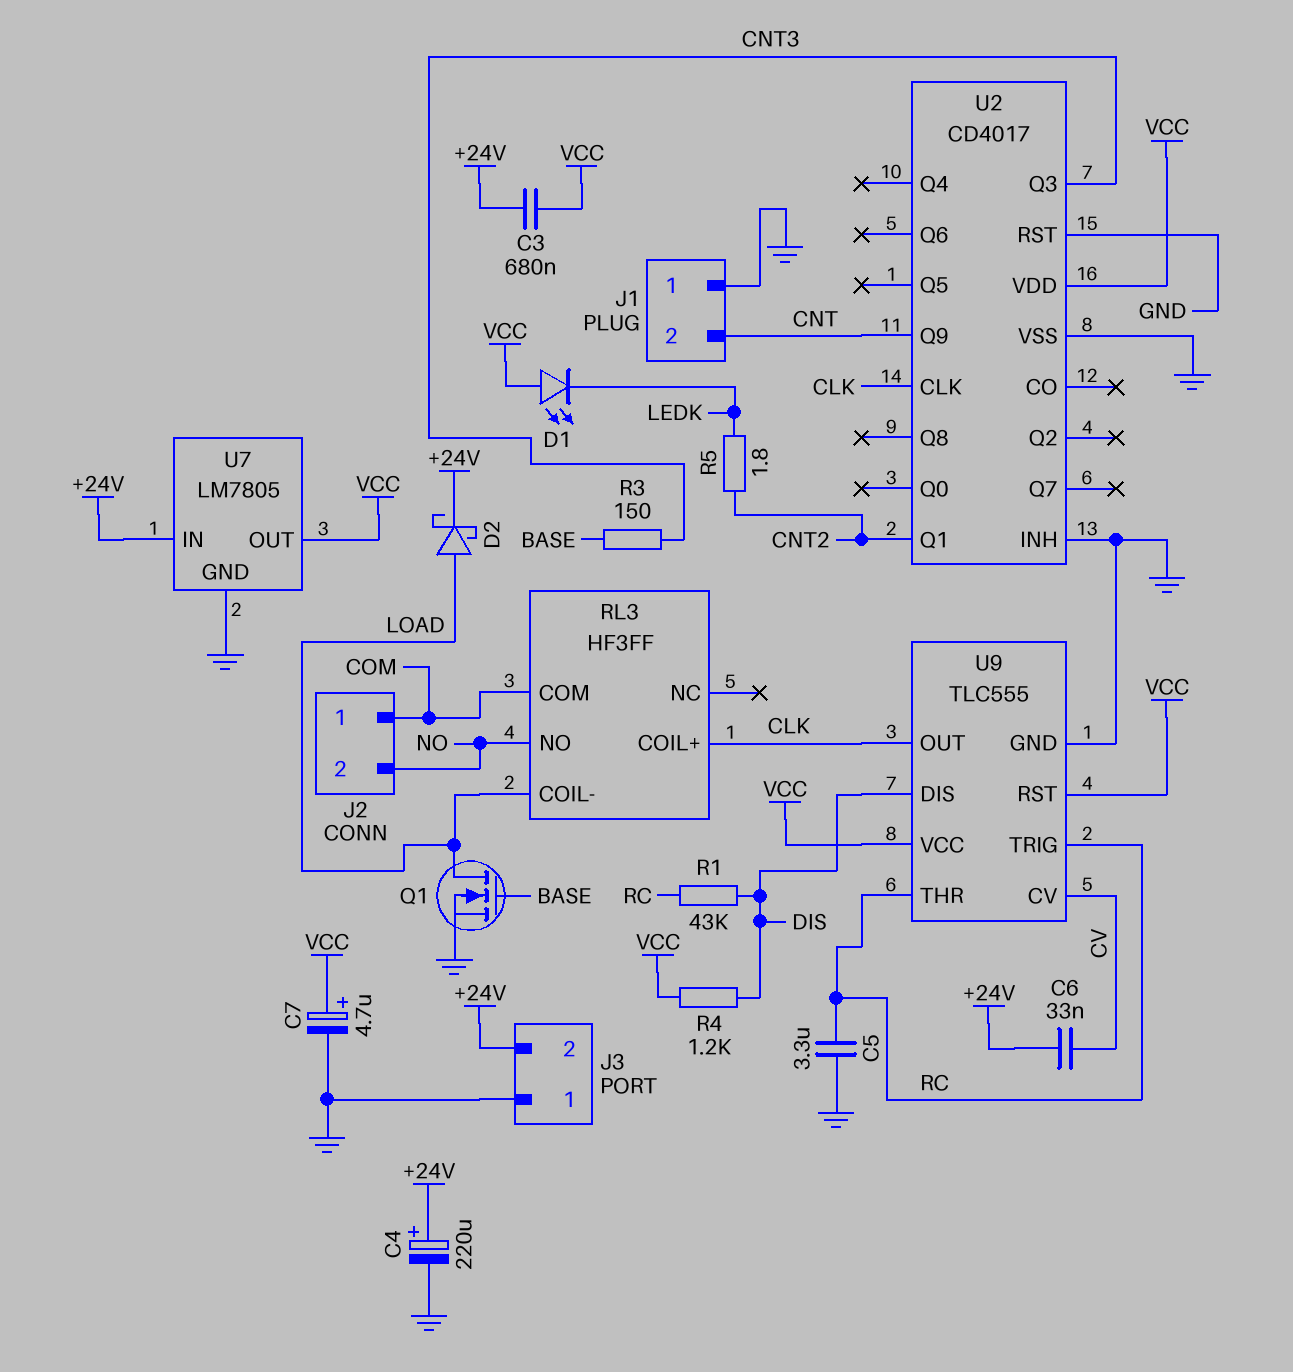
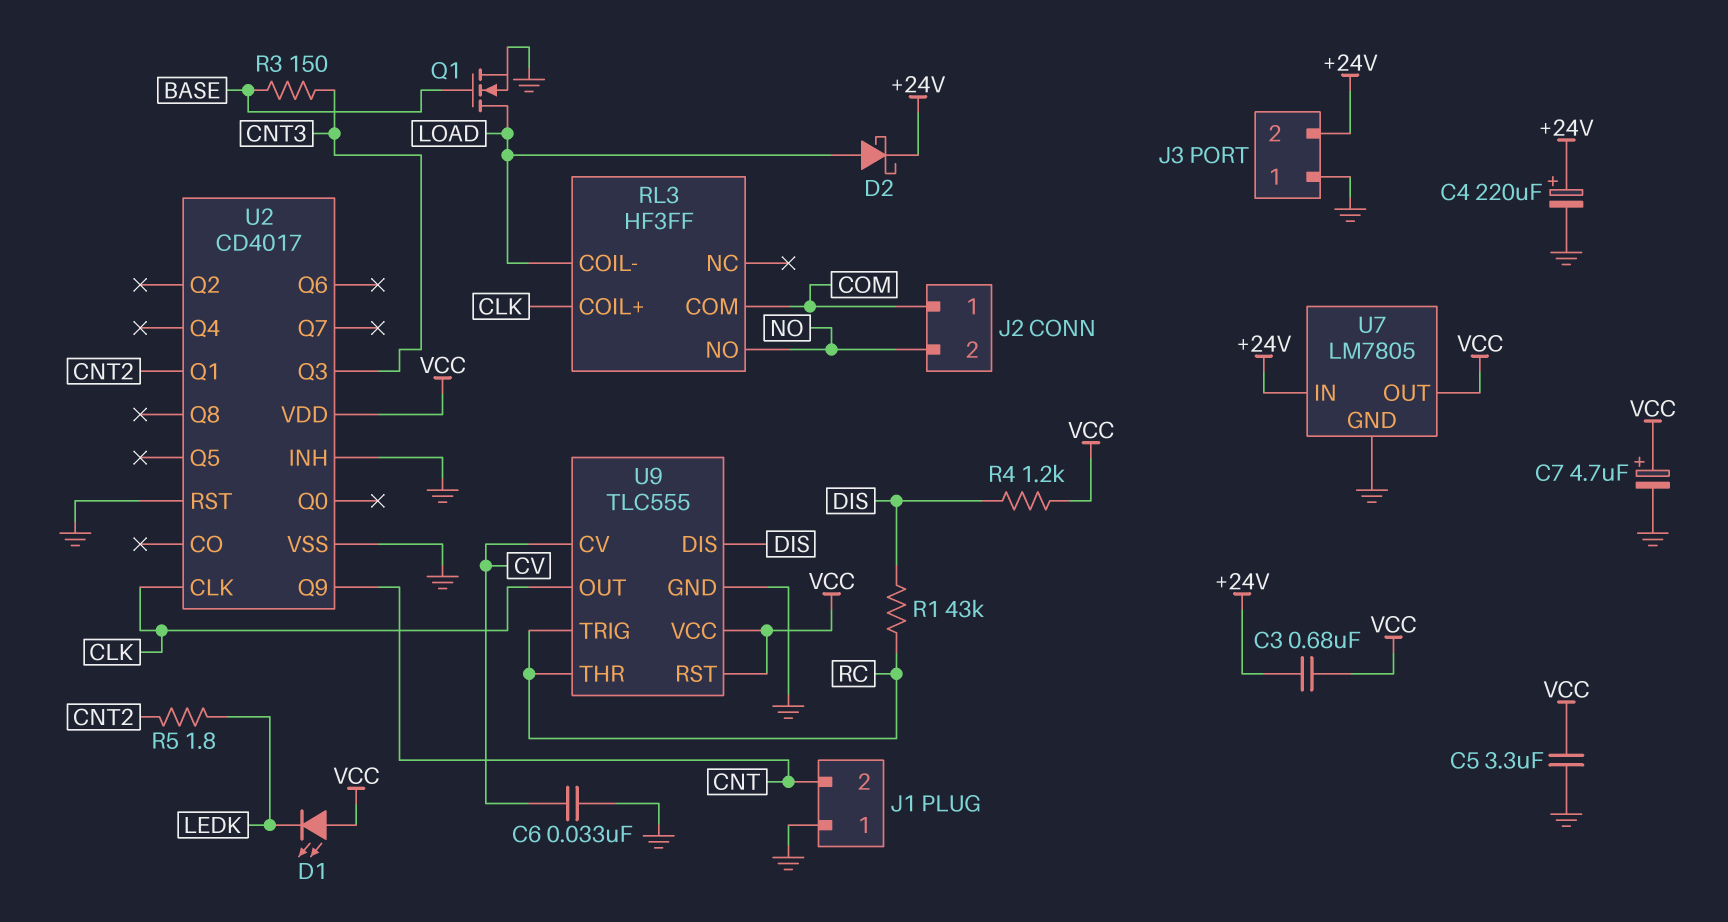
C5: 3.3uF (GND, RC) -> 3.3uF (GND, VCC)
C6: 33nF (+24V, CV) -> 33nF (CV, GND)

